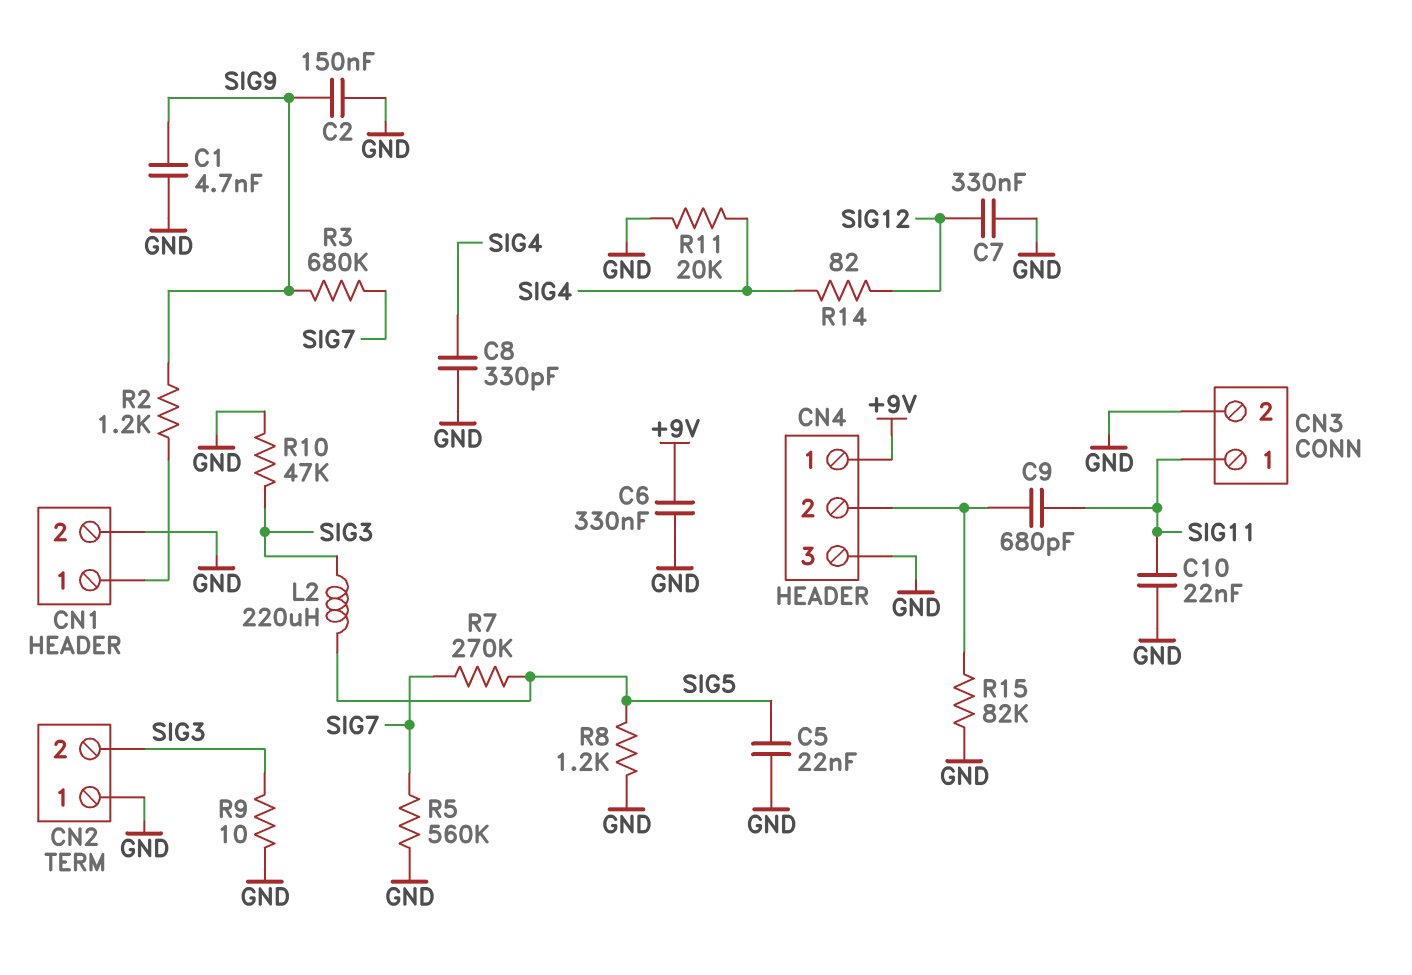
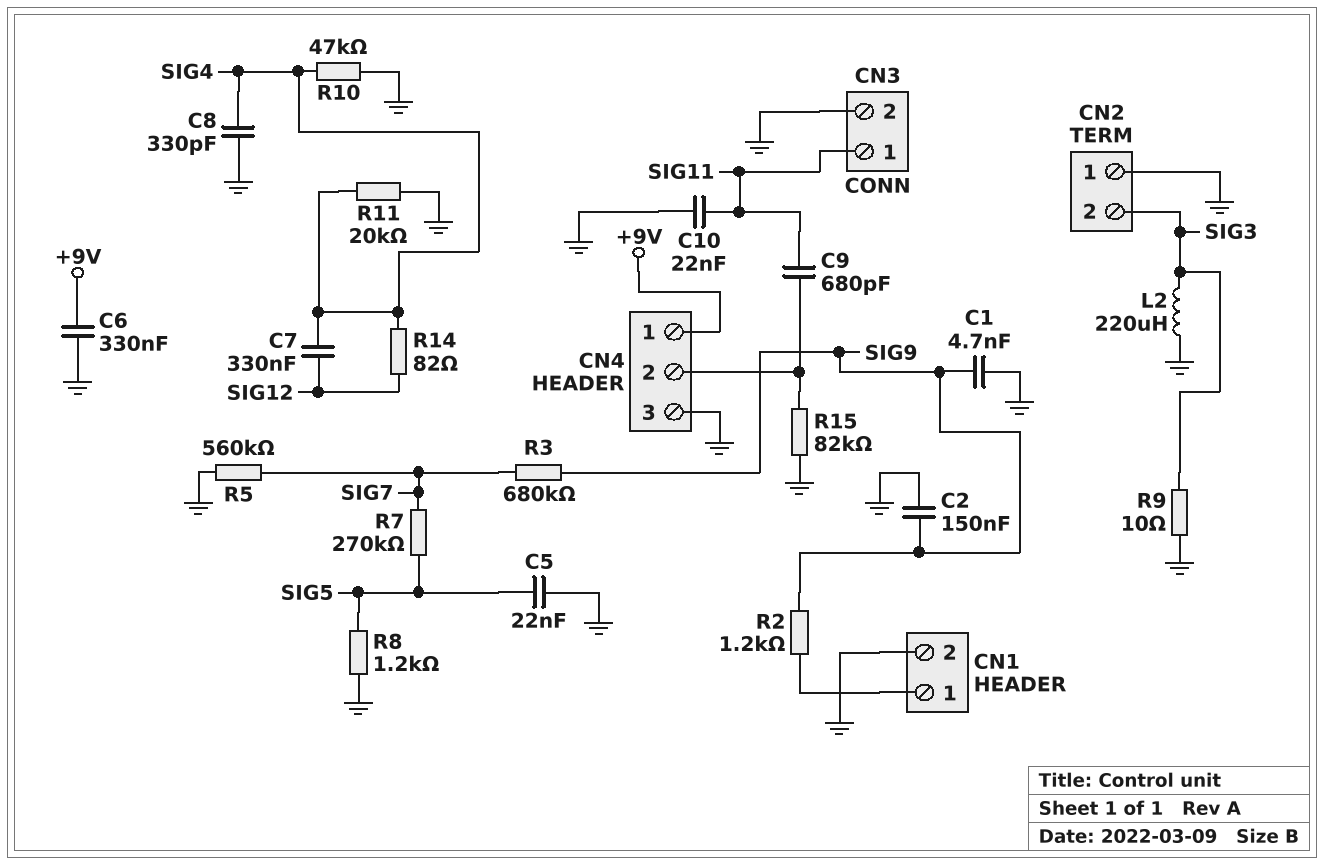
C7: 330nF (GND, SIG12) -> 330nF (SIG4, SIG12)
L2: 220uH (SIG3, SIG5) -> 220uH (GND, SIG3)
R10: 47k (GND, SIG3) -> 47k (GND, SIG4)

